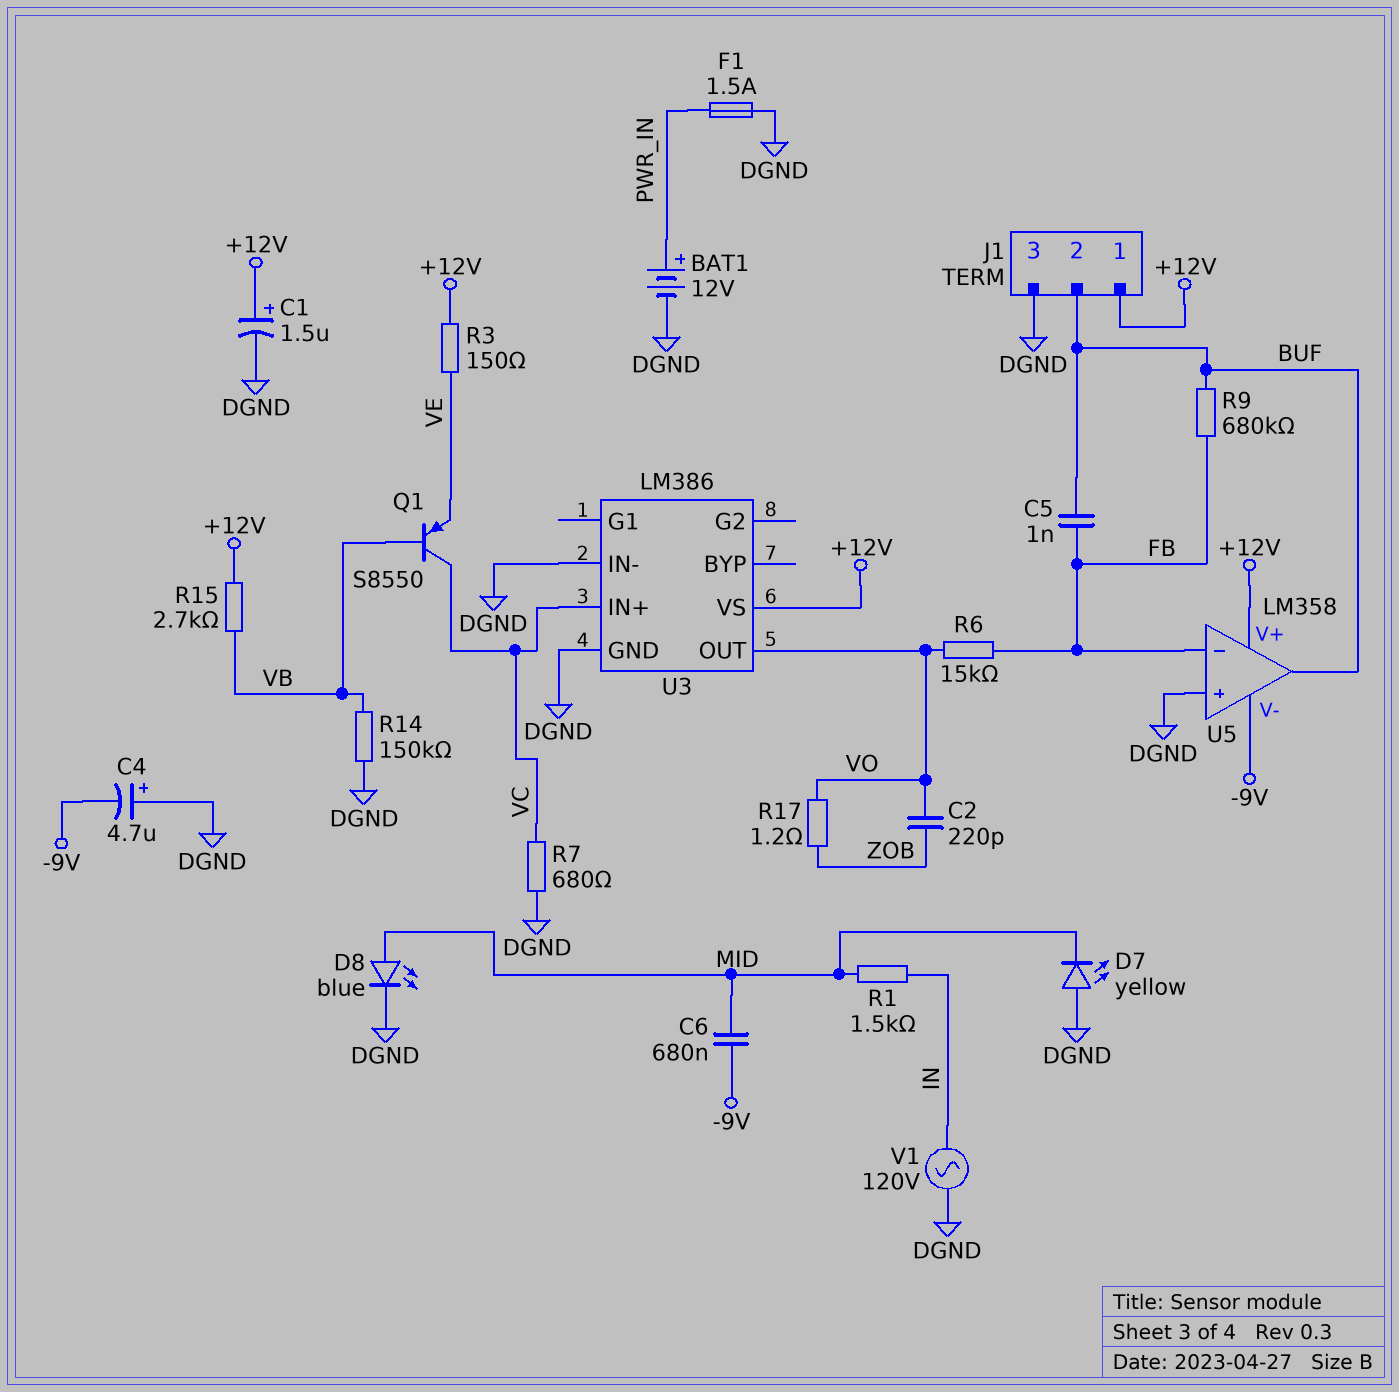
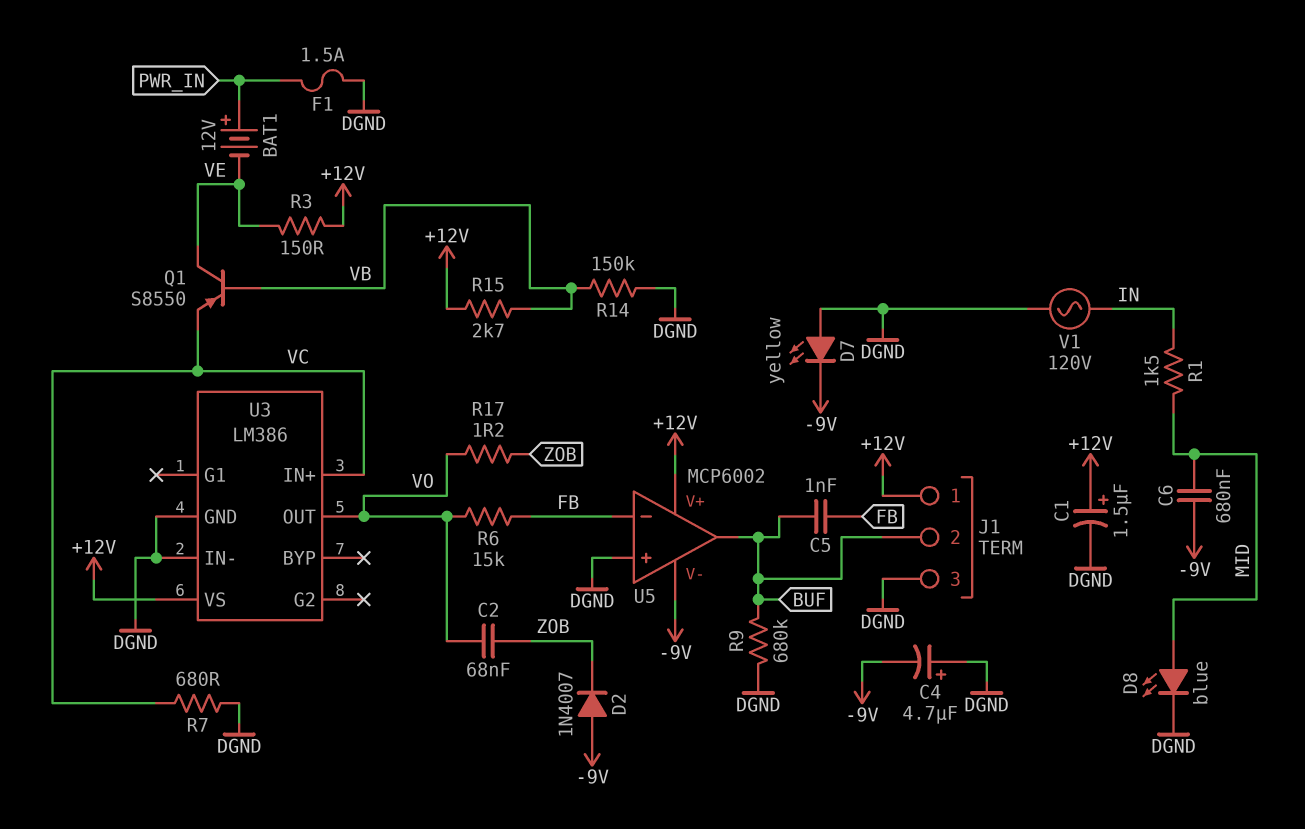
BAT1: 12V (plus PWR_IN, minus DGND) -> 12V (plus PWR_IN, minus VE)
C2: 220pF (VO, ZOB) -> 68nF (VO, ZOB)
D2: none -> diode 1N4007 (A -9V, K ZOB)
D7: LED yellow (A DGND, K MID) -> LED yellow (A DGND, K -9V)
Q1: PNP S8550 (B VB, C VC, E VE) -> PNP S8550 (B VB, C VE, E VC)
R9: 680k (BUF, FB) -> 680k (BUF, DGND)
U5: LM358 -> MCP6002

